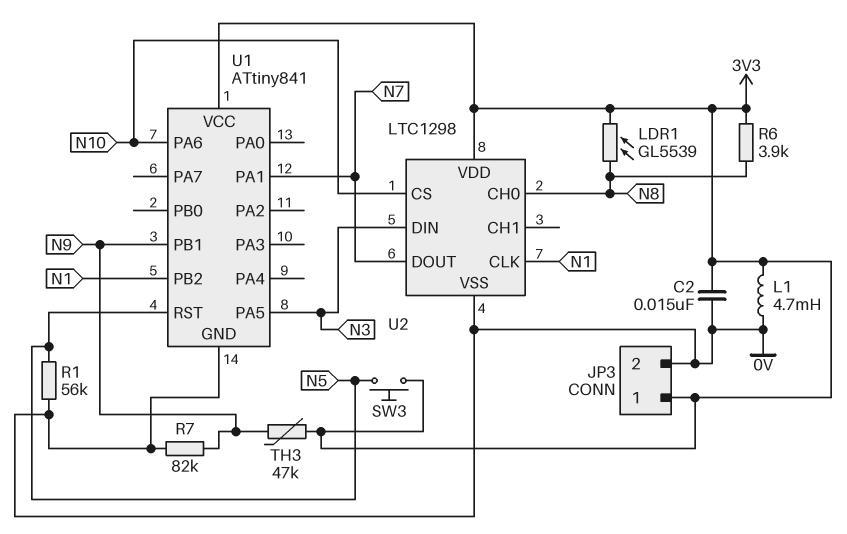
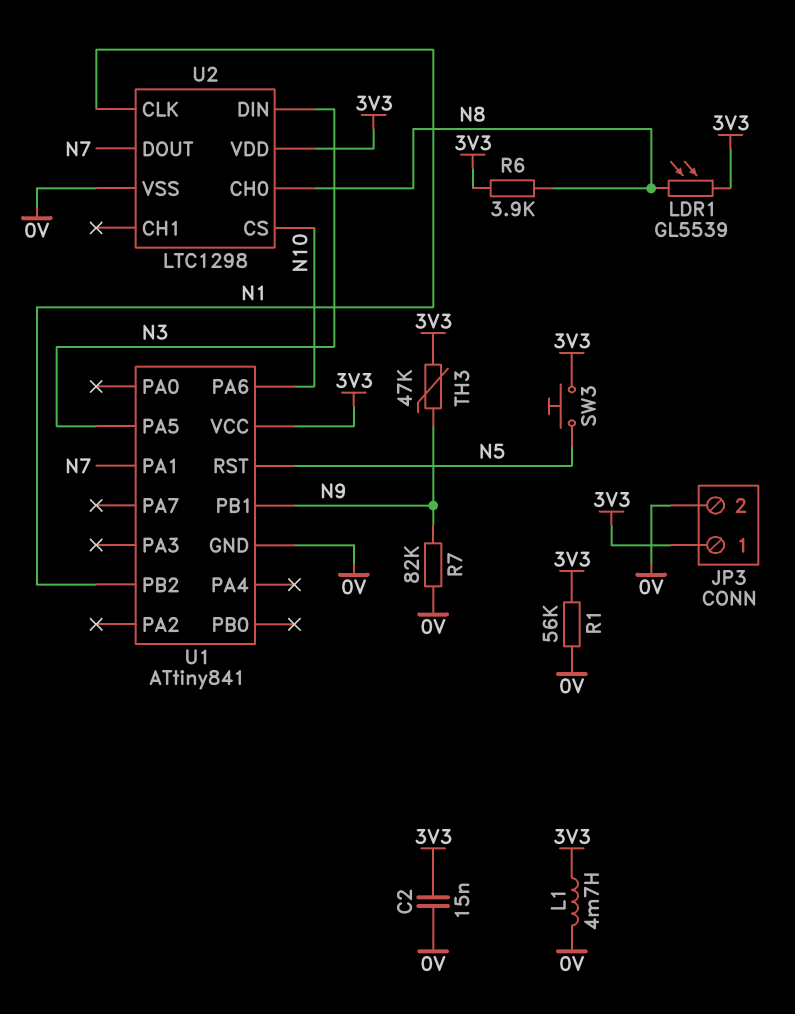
R1: 56k (0V, N5) -> 56k (0V, 3V3)

